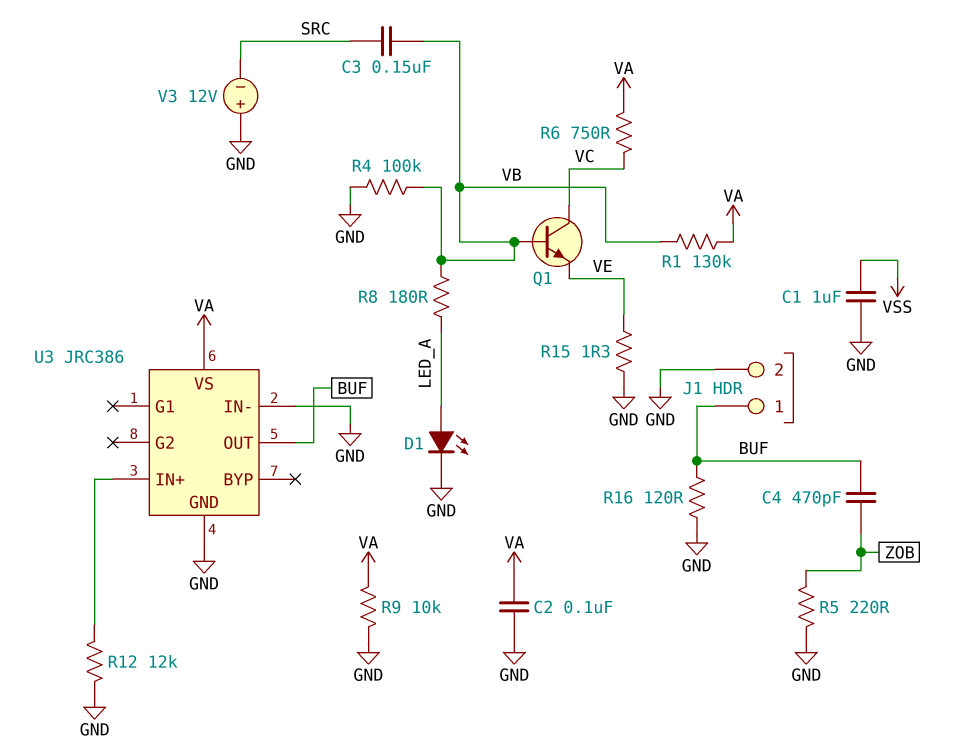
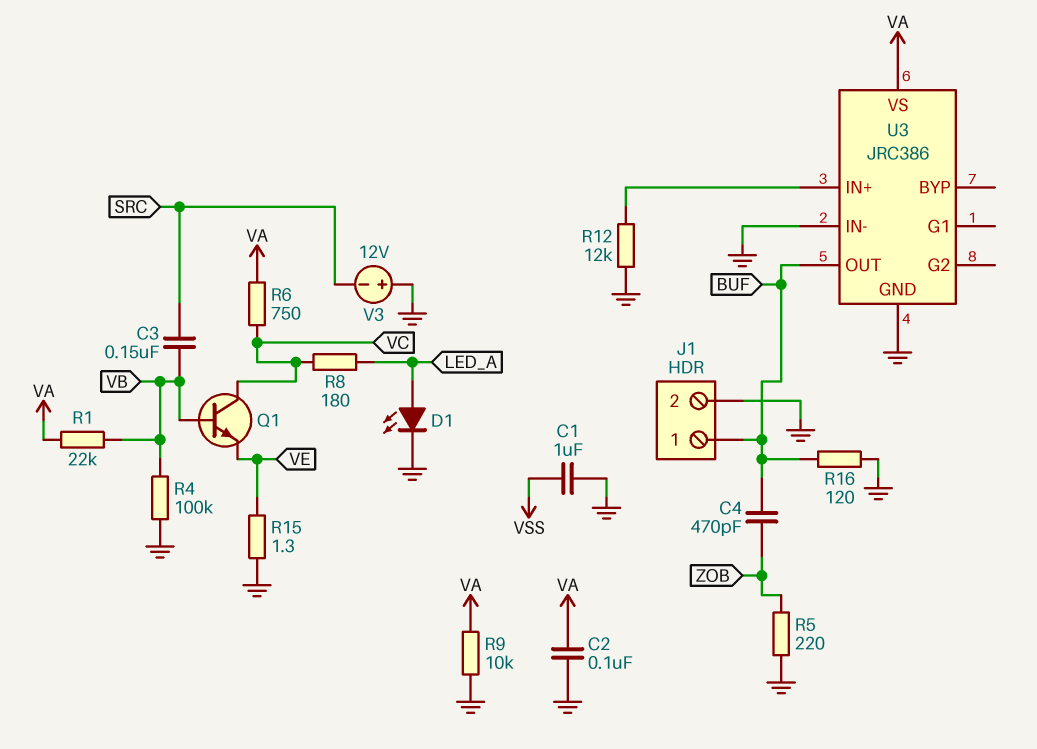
R1: 130k (VA, VB) -> 22k (VA, VB)
R8: 180 (LED_A, VB) -> 180 (LED_A, VC)

